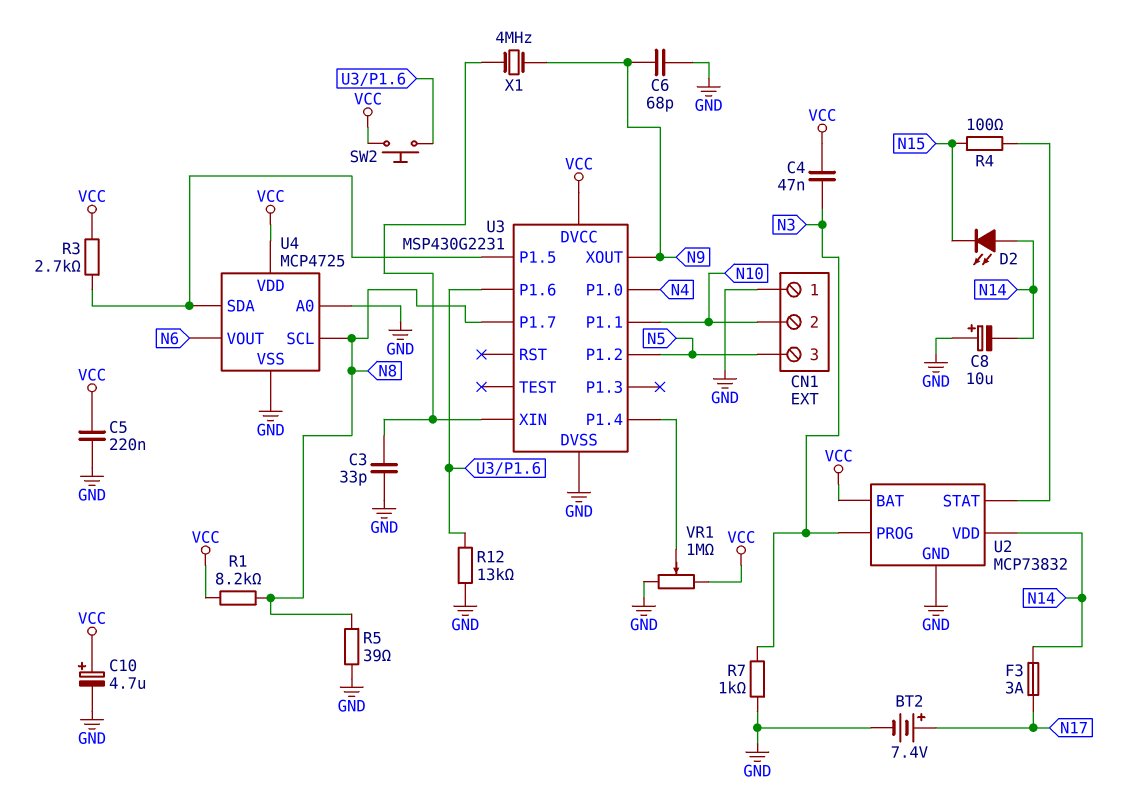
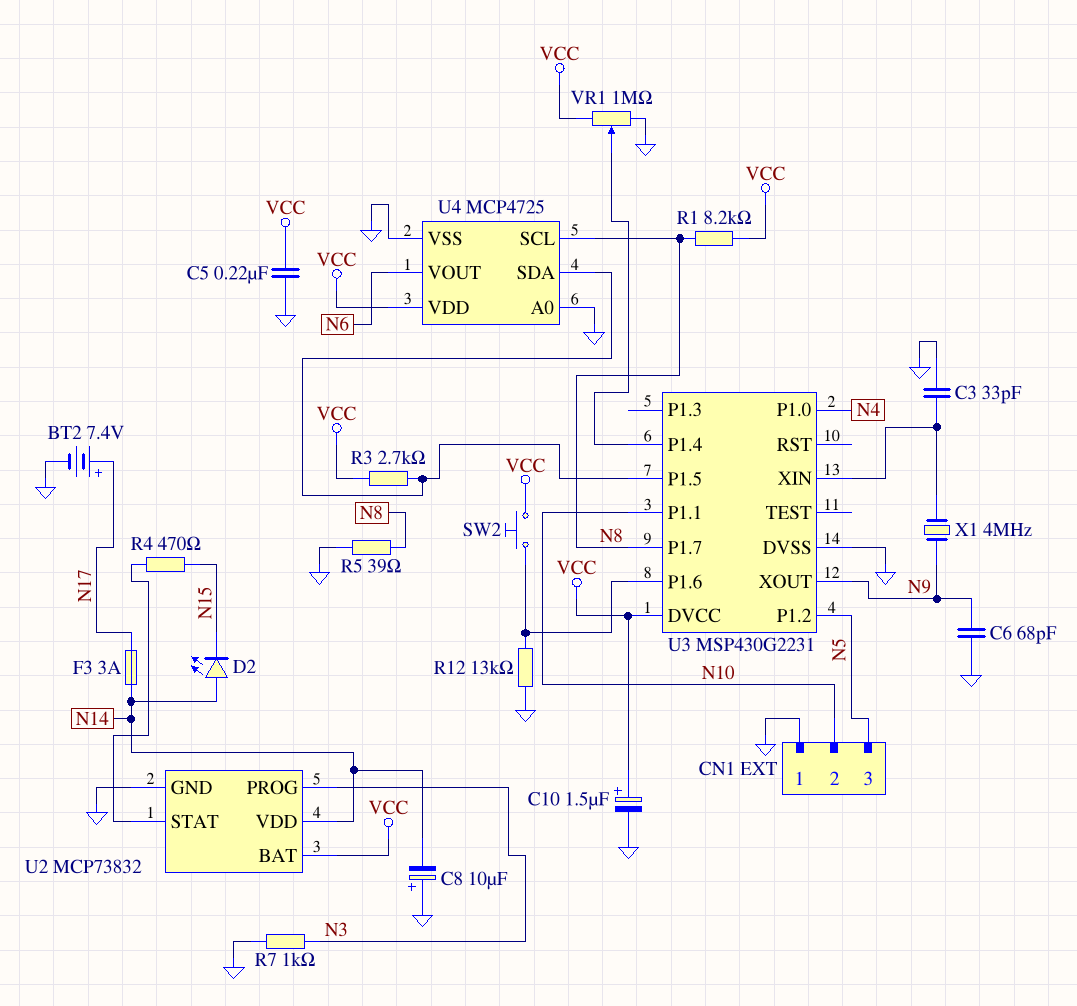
C4: 47nF (N3, VCC) -> none
C10: 4.7uF (plus VCC, minus GND) -> 1.5uF (plus VCC, minus GND)
R4: 100 (N15, U2/STAT) -> 470 (N15, U2/STAT)

